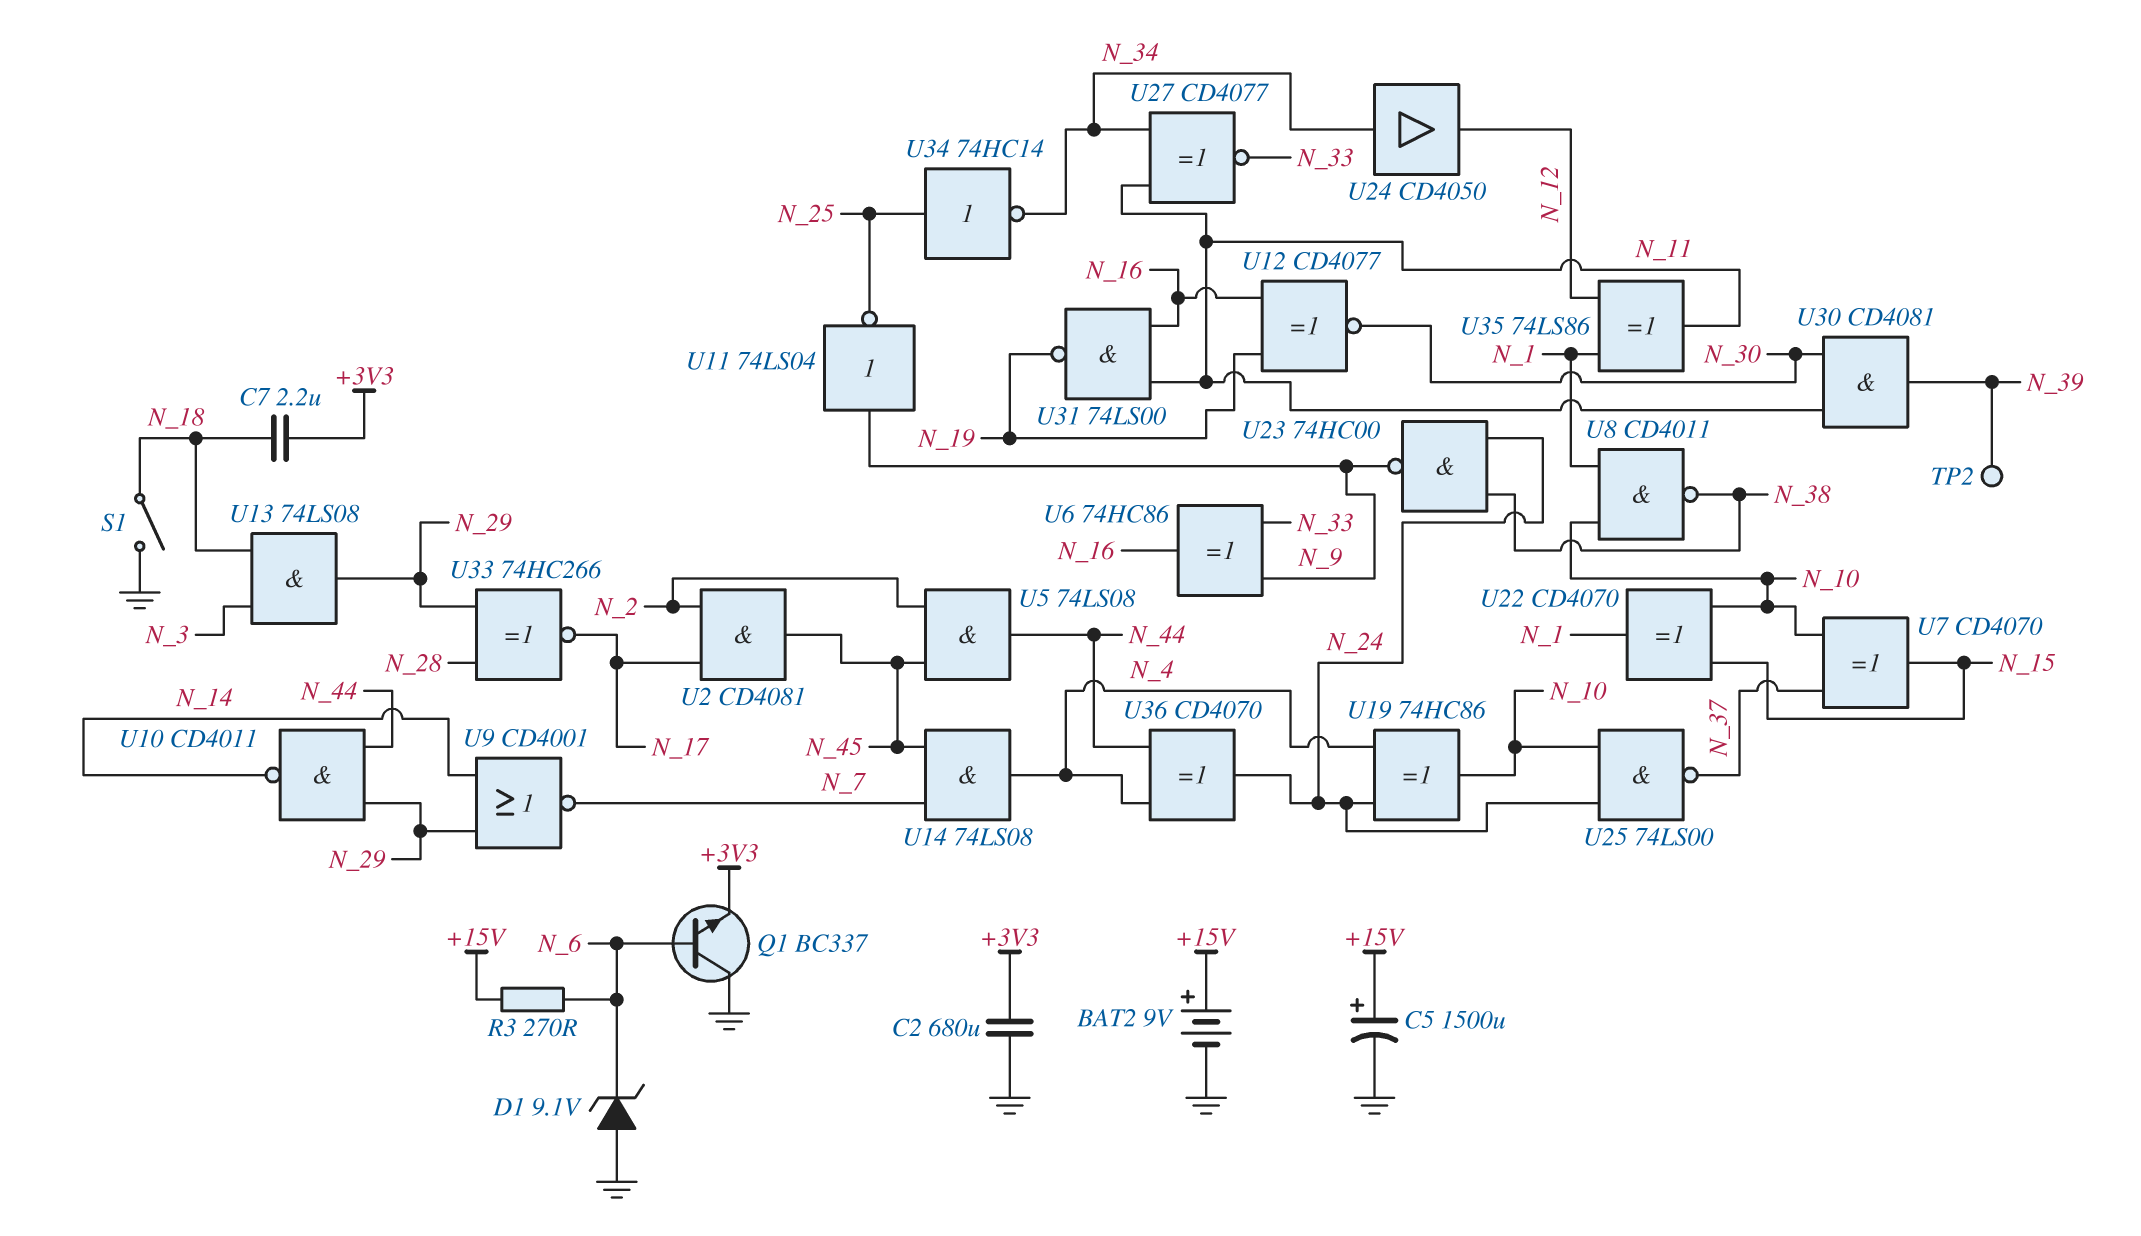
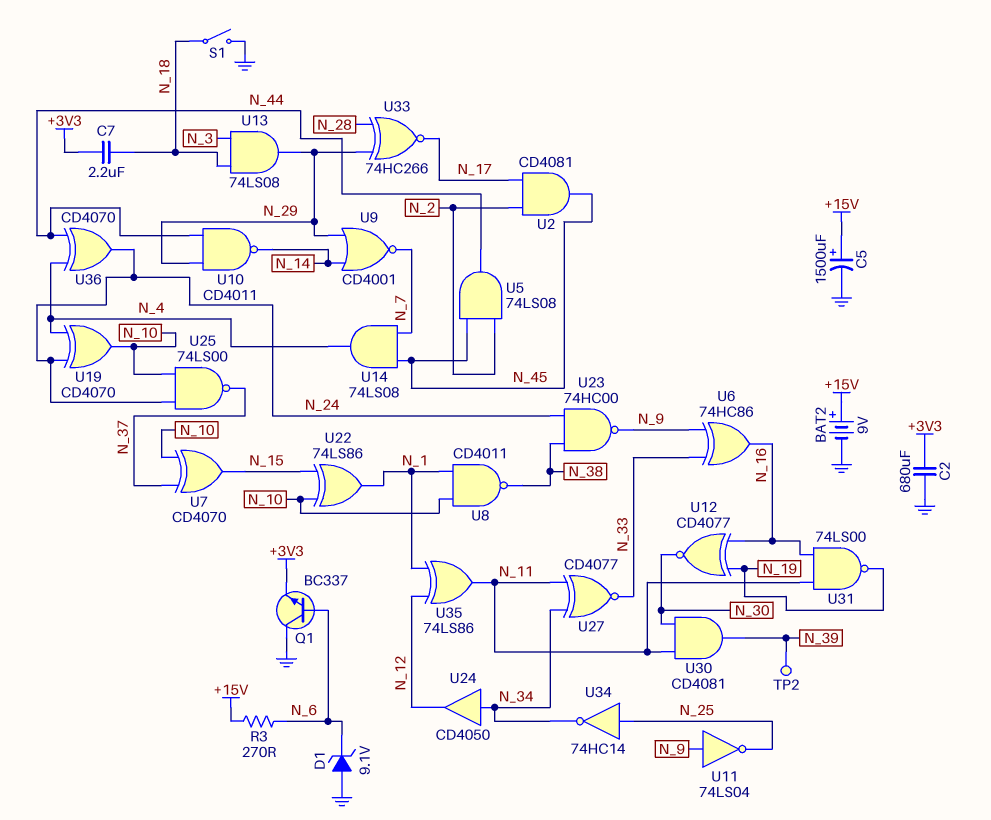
U19: XOR 74HC86 (in N_4, in N_24, out N_10) -> XOR CD4070 (in N_4, in N_24, out N_10)
U22: XOR CD4070 (in N_10, in N_15, out N_1) -> XOR 74LS86 (in N_10, in N_15, out N_1)

